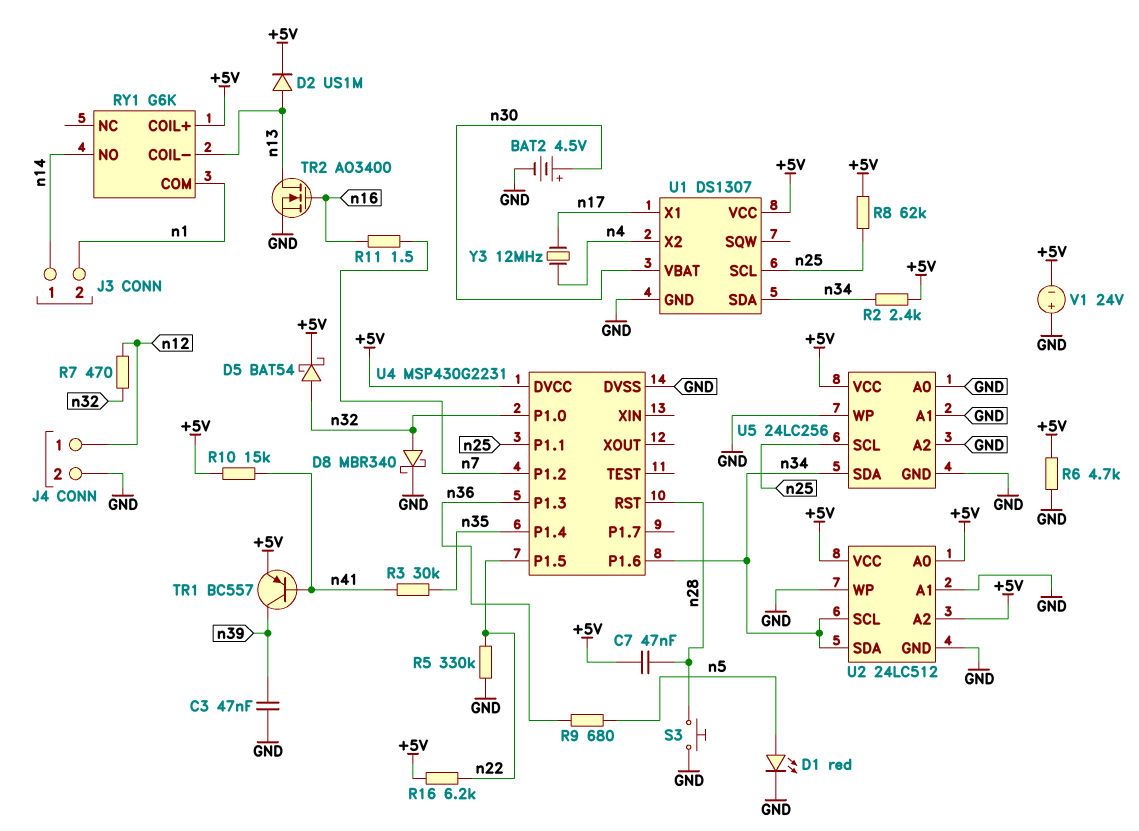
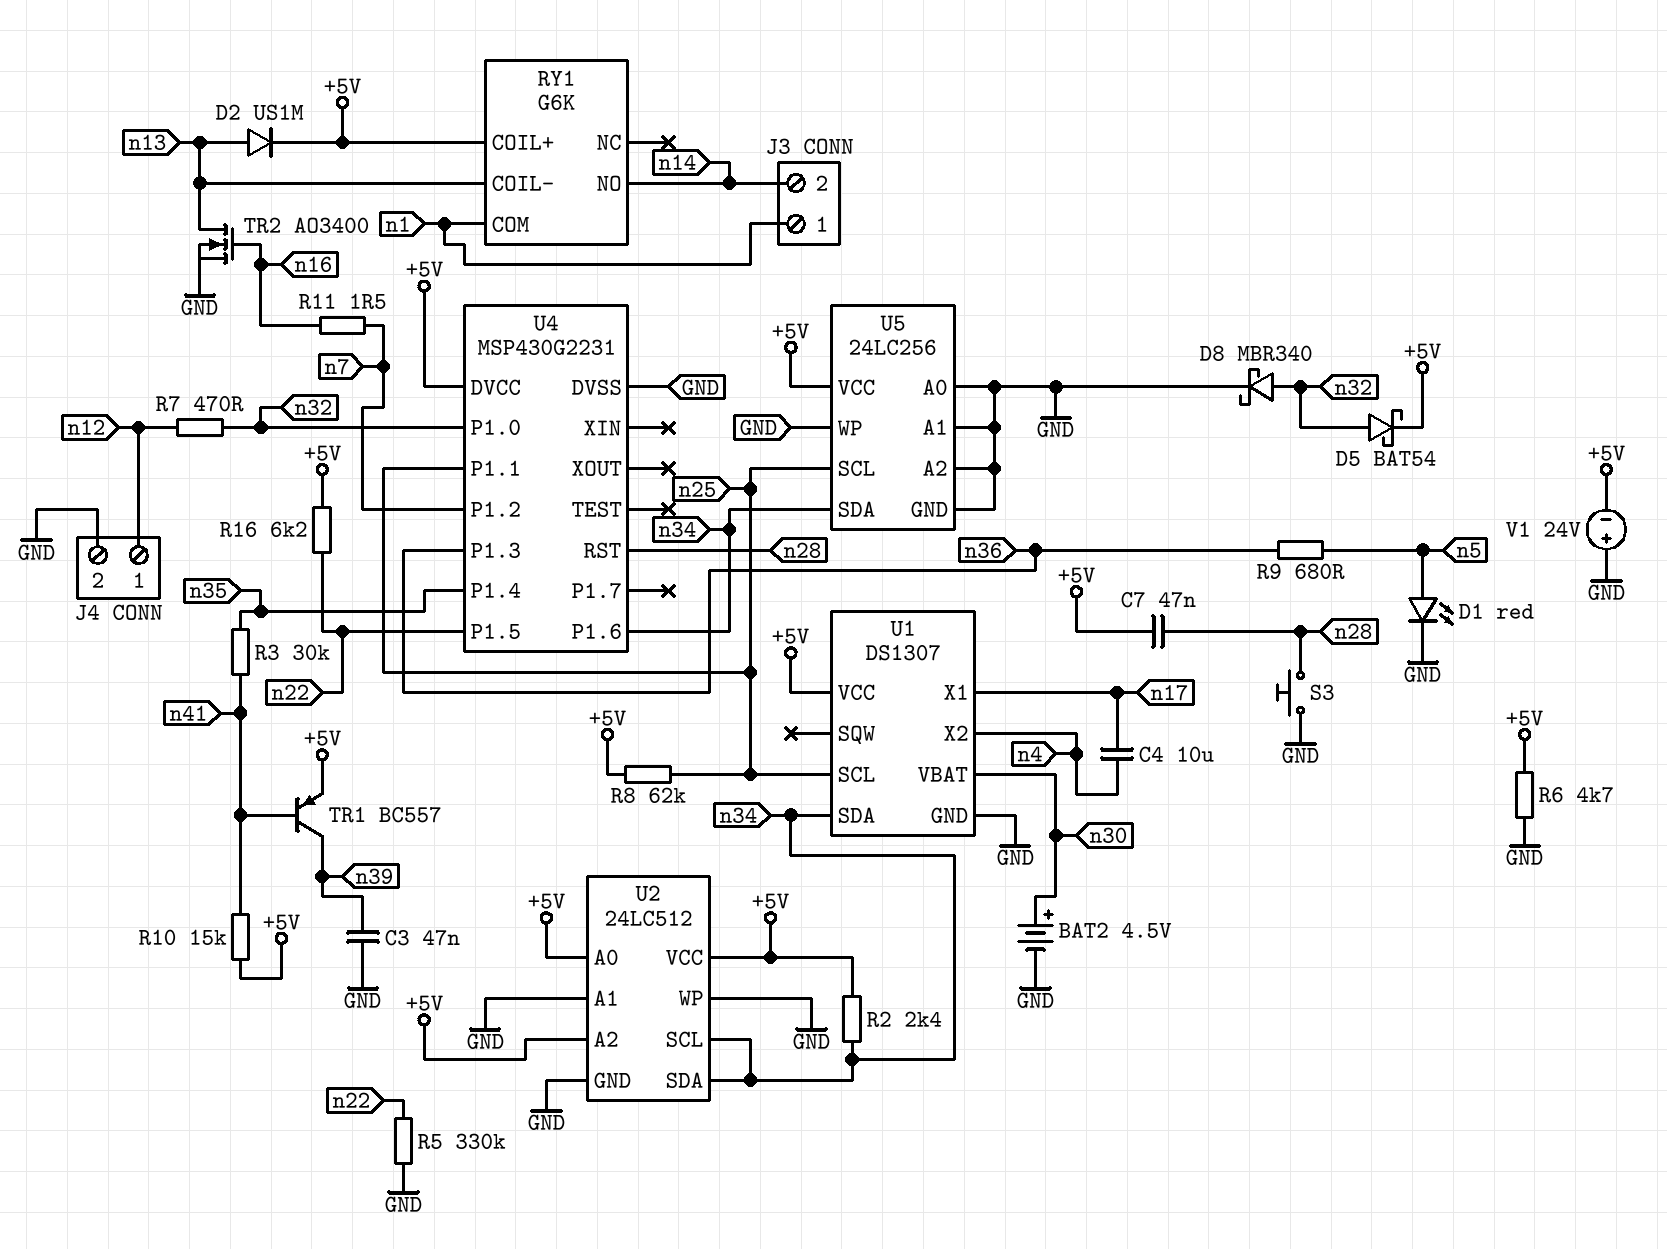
C4: none -> 10uF (n4, n17)
J3 pin 1: n14 -> n1
J3 pin 2: n1 -> n14
Y3: 12MHz (n4, n17) -> none

